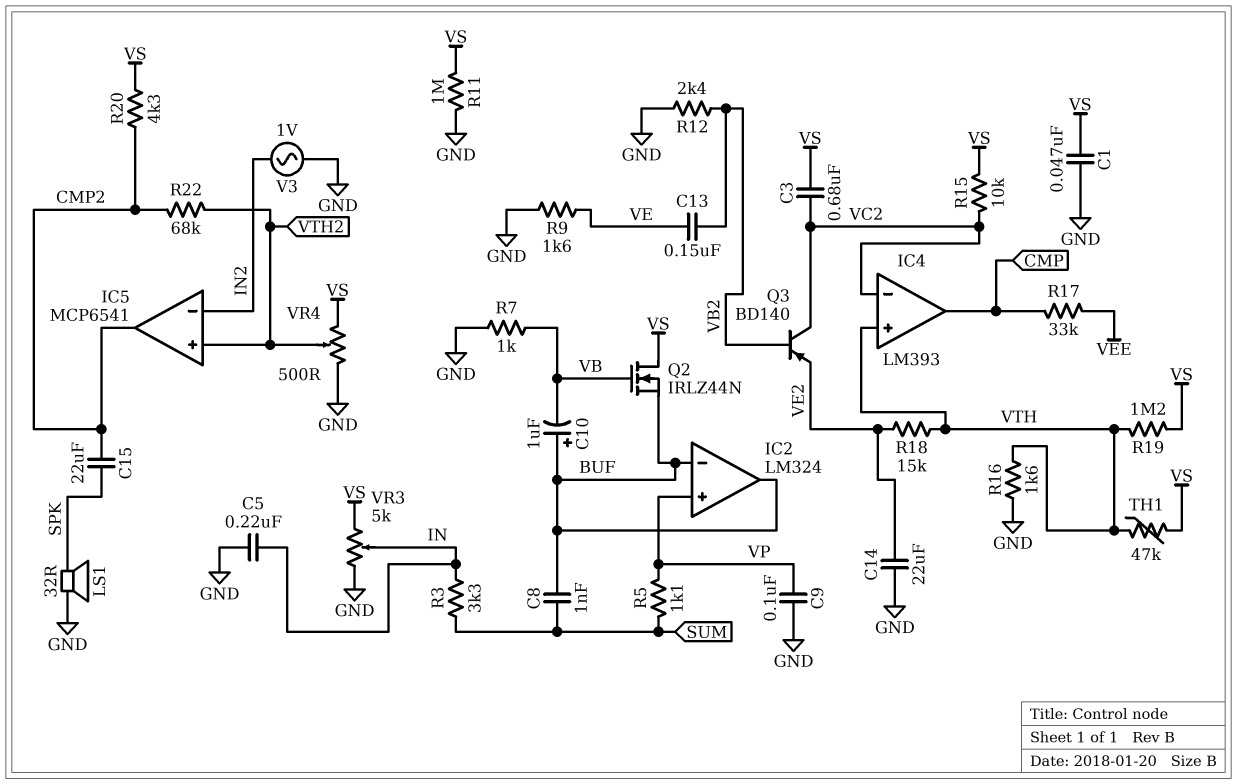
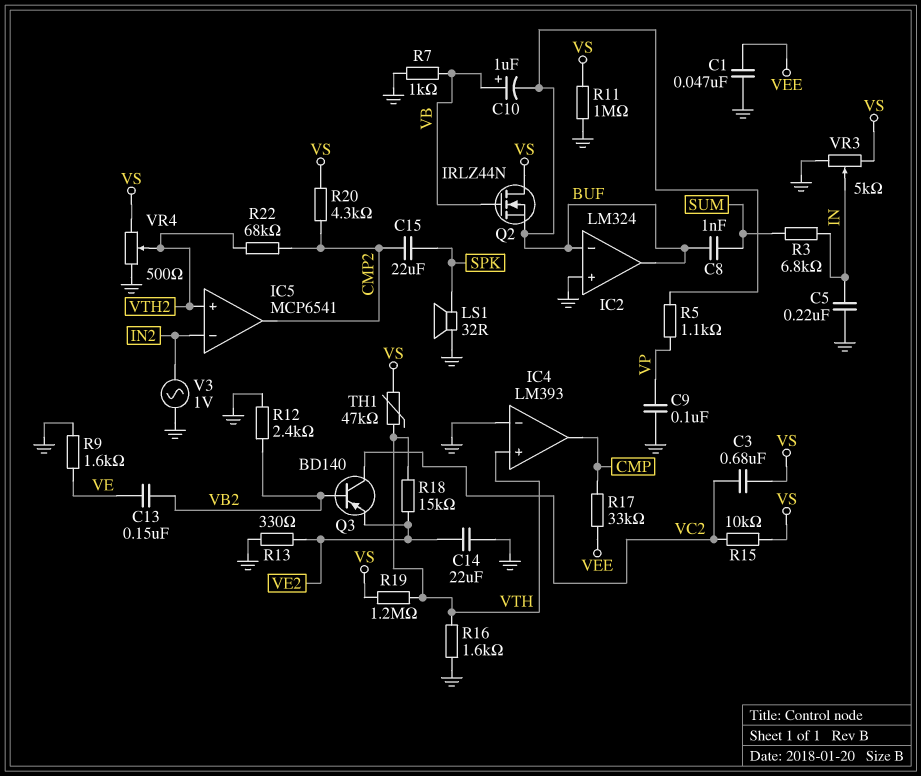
C1: 47nF (GND, VS) -> 47nF (GND, VEE)
C10: 1uF (plus BUF, minus VB) -> 1uF (plus VB, minus BUF)
IC2 pin in+: VP -> GND
IC4 pin in-: VC2 -> GND
R3: 3.3k (IN, SUM) -> 6.8k (IN, SUM)
R5: 1.1k (SUM, VP) -> 1.1k (BUF, VP)
R13: none -> 330 (GND, VE2)

